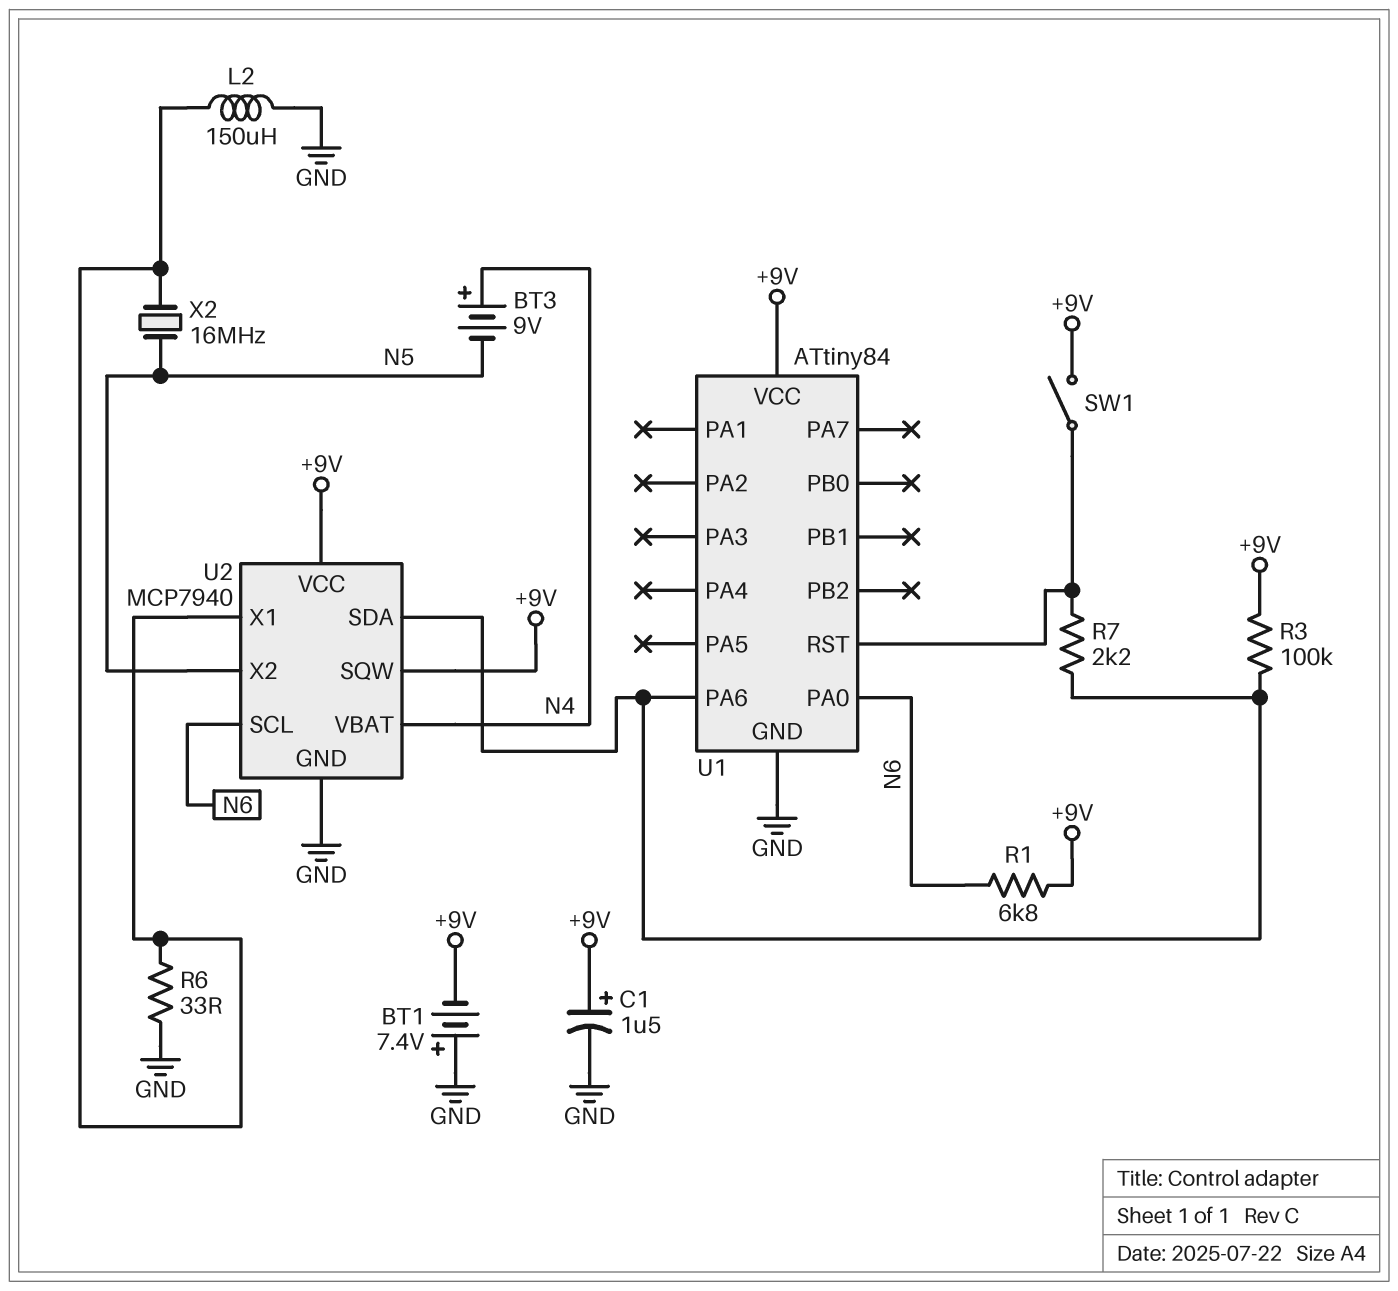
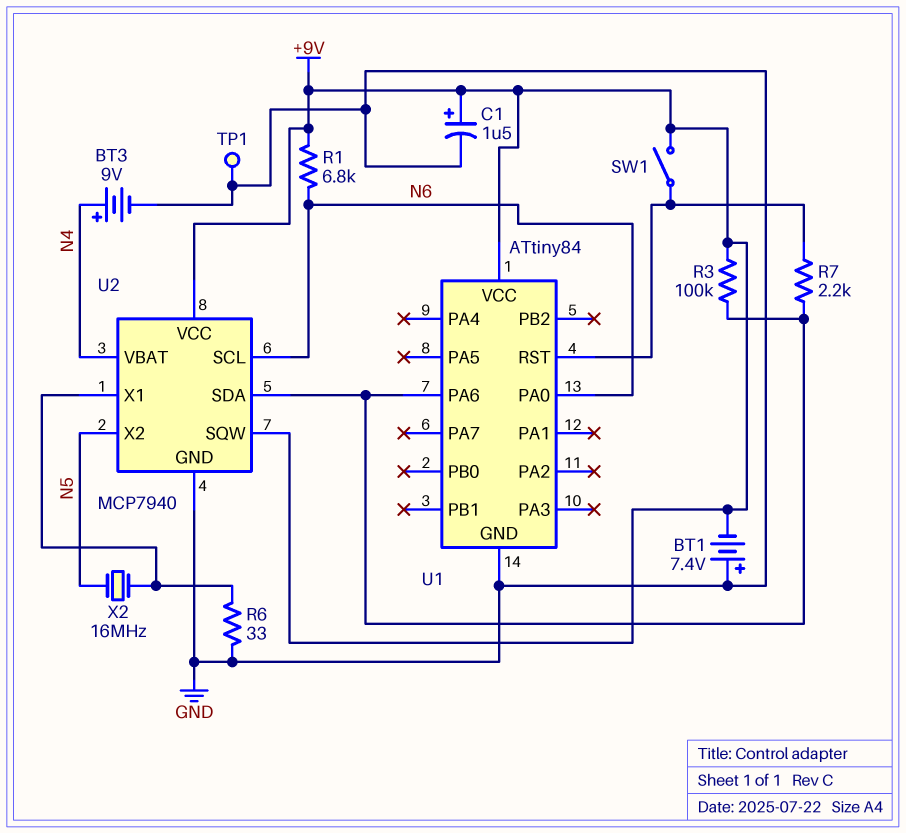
BT3: 9V (plus N4, minus N5) -> 9V (plus N4, minus GND)
L2: 150uH (GND, U2/X1) -> none
TP1: none -> test point (GND)

